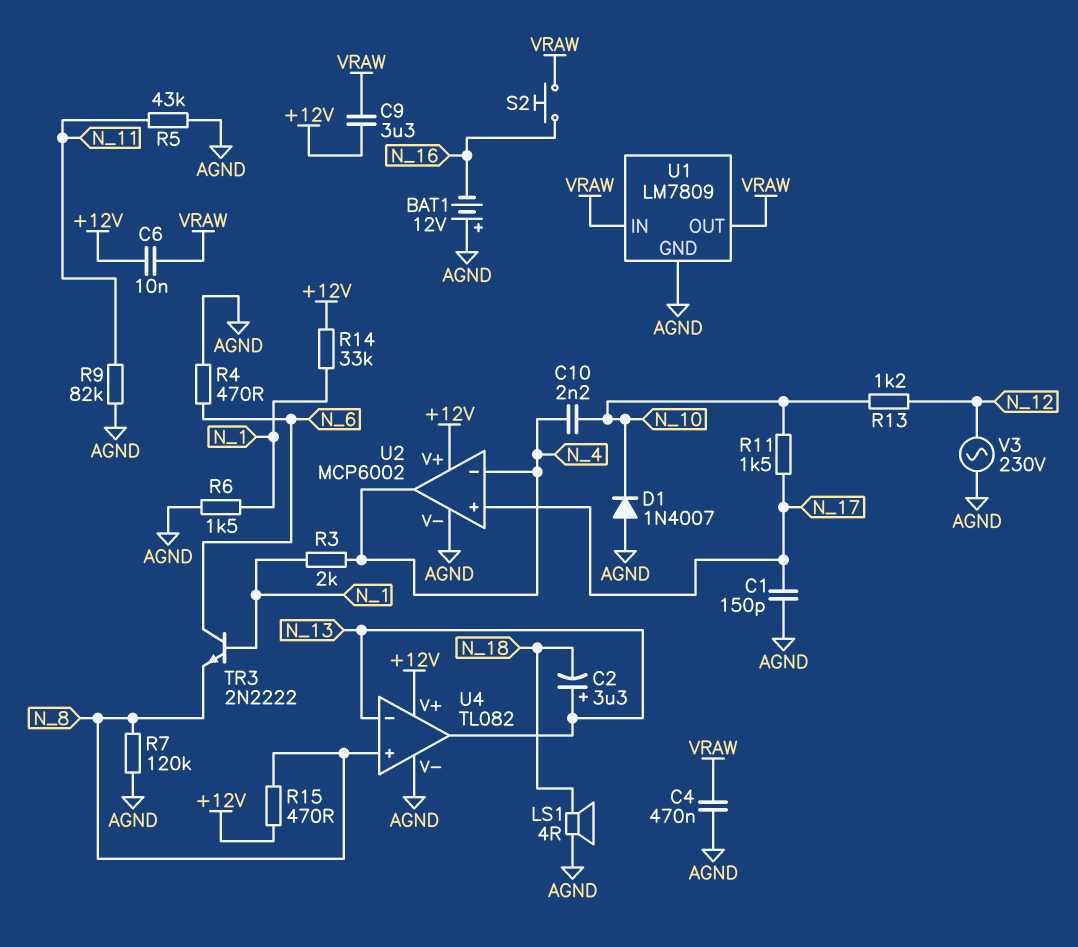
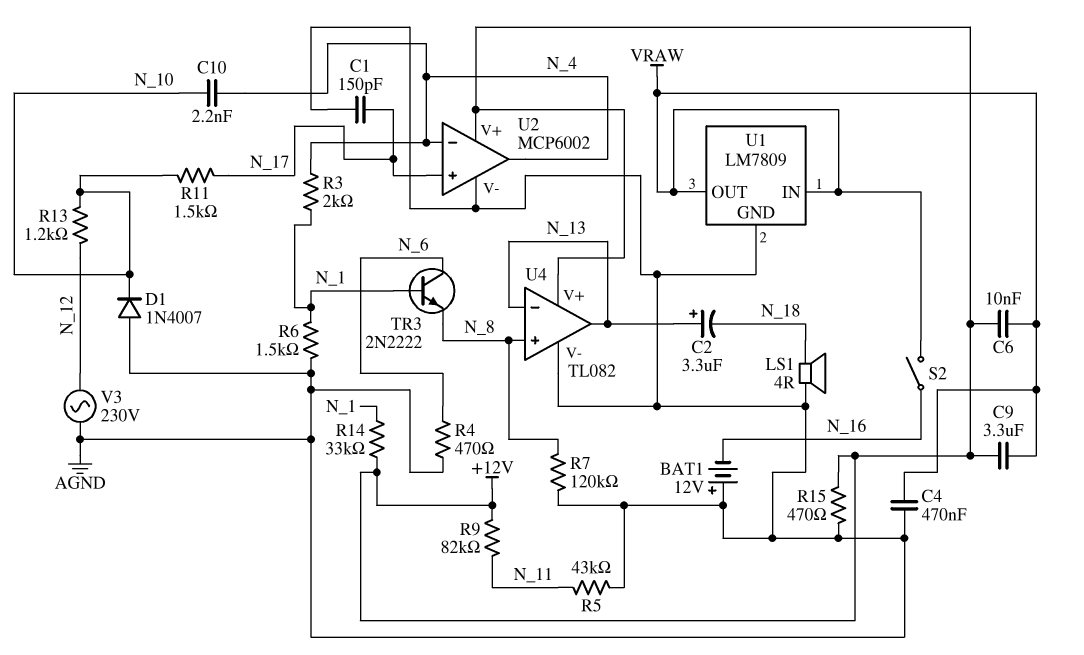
R9: 82k (AGND, N_11) -> 82k (+12V, N_11)
R15: 470 (+12V, N_8) -> 470 (+12V, AGND)
S2: button (N_16, VRAW) -> switch (N_16, VRAW)

